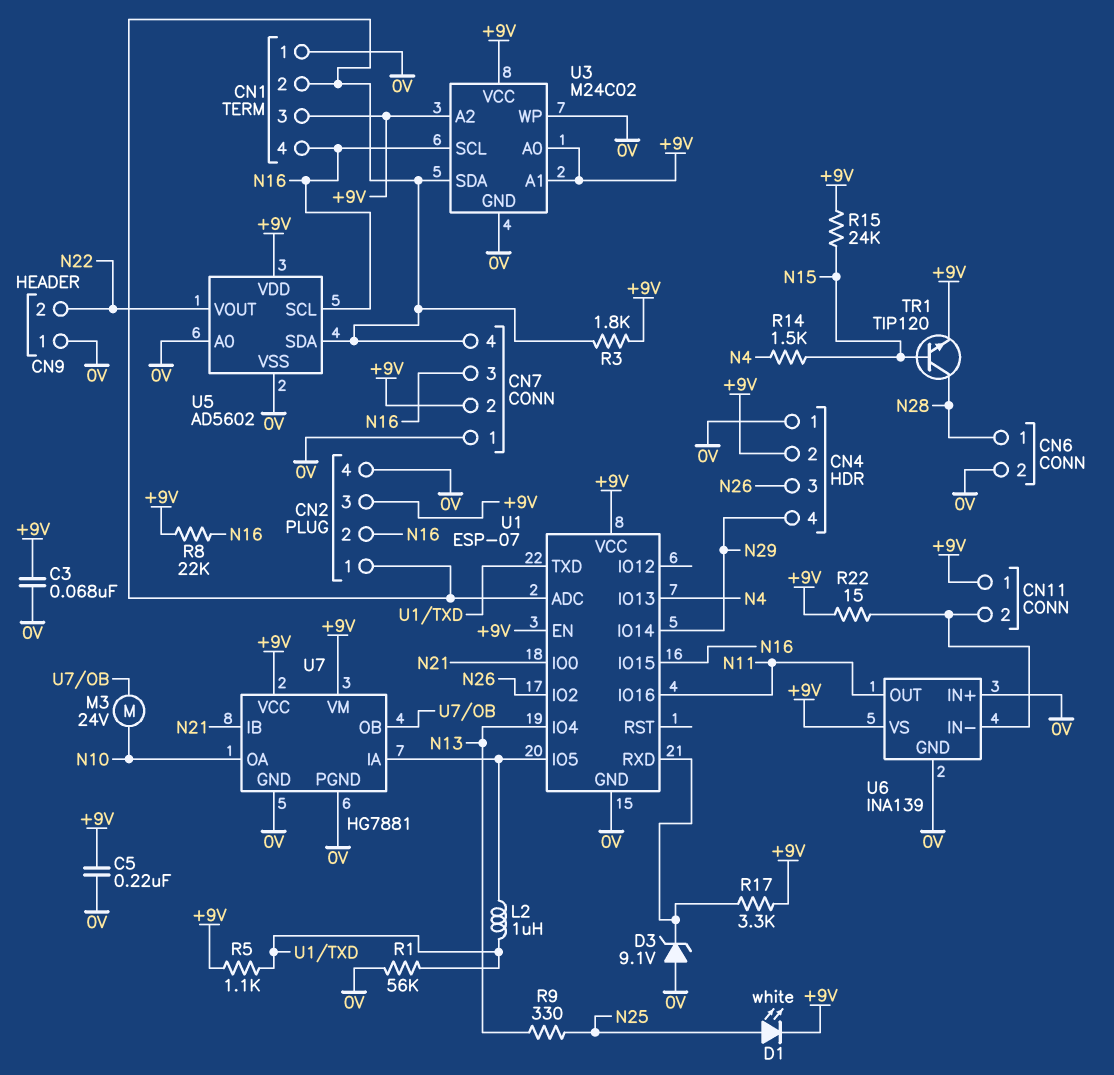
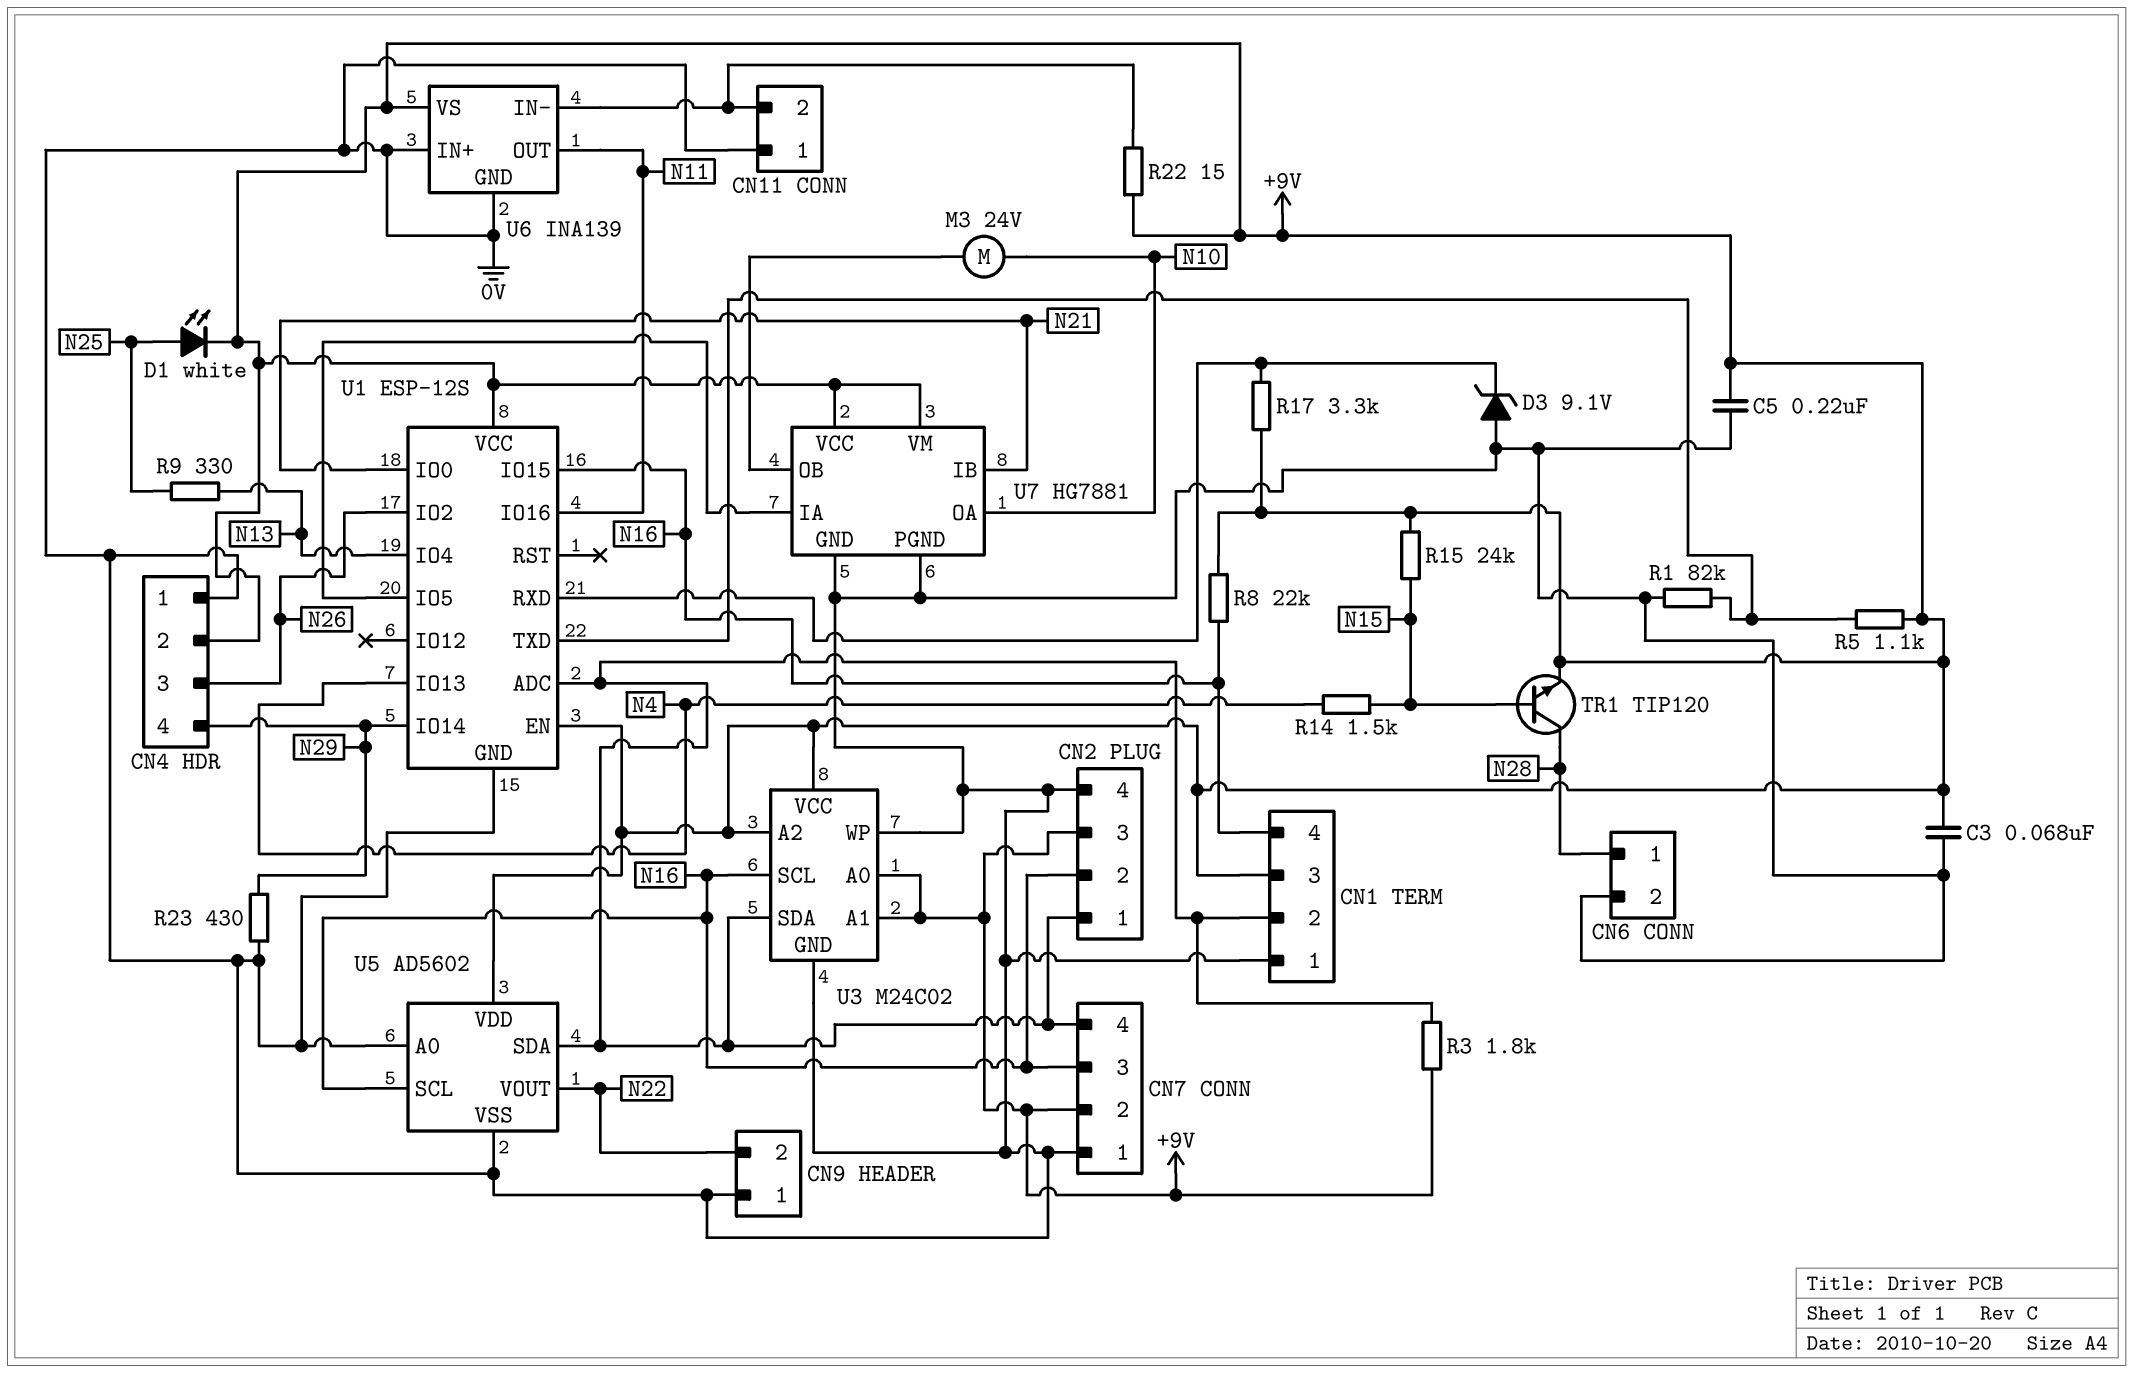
CN11 pin 1: +9V -> 0V
L2: 1uH (U1/IO5, U1/TXD) -> none
R1: 56k (0V, U1/TXD) -> 82k (0V, U1/TXD)
R23: none -> 430 (0V, N29)
U1: ESP-07 -> ESP-12S

